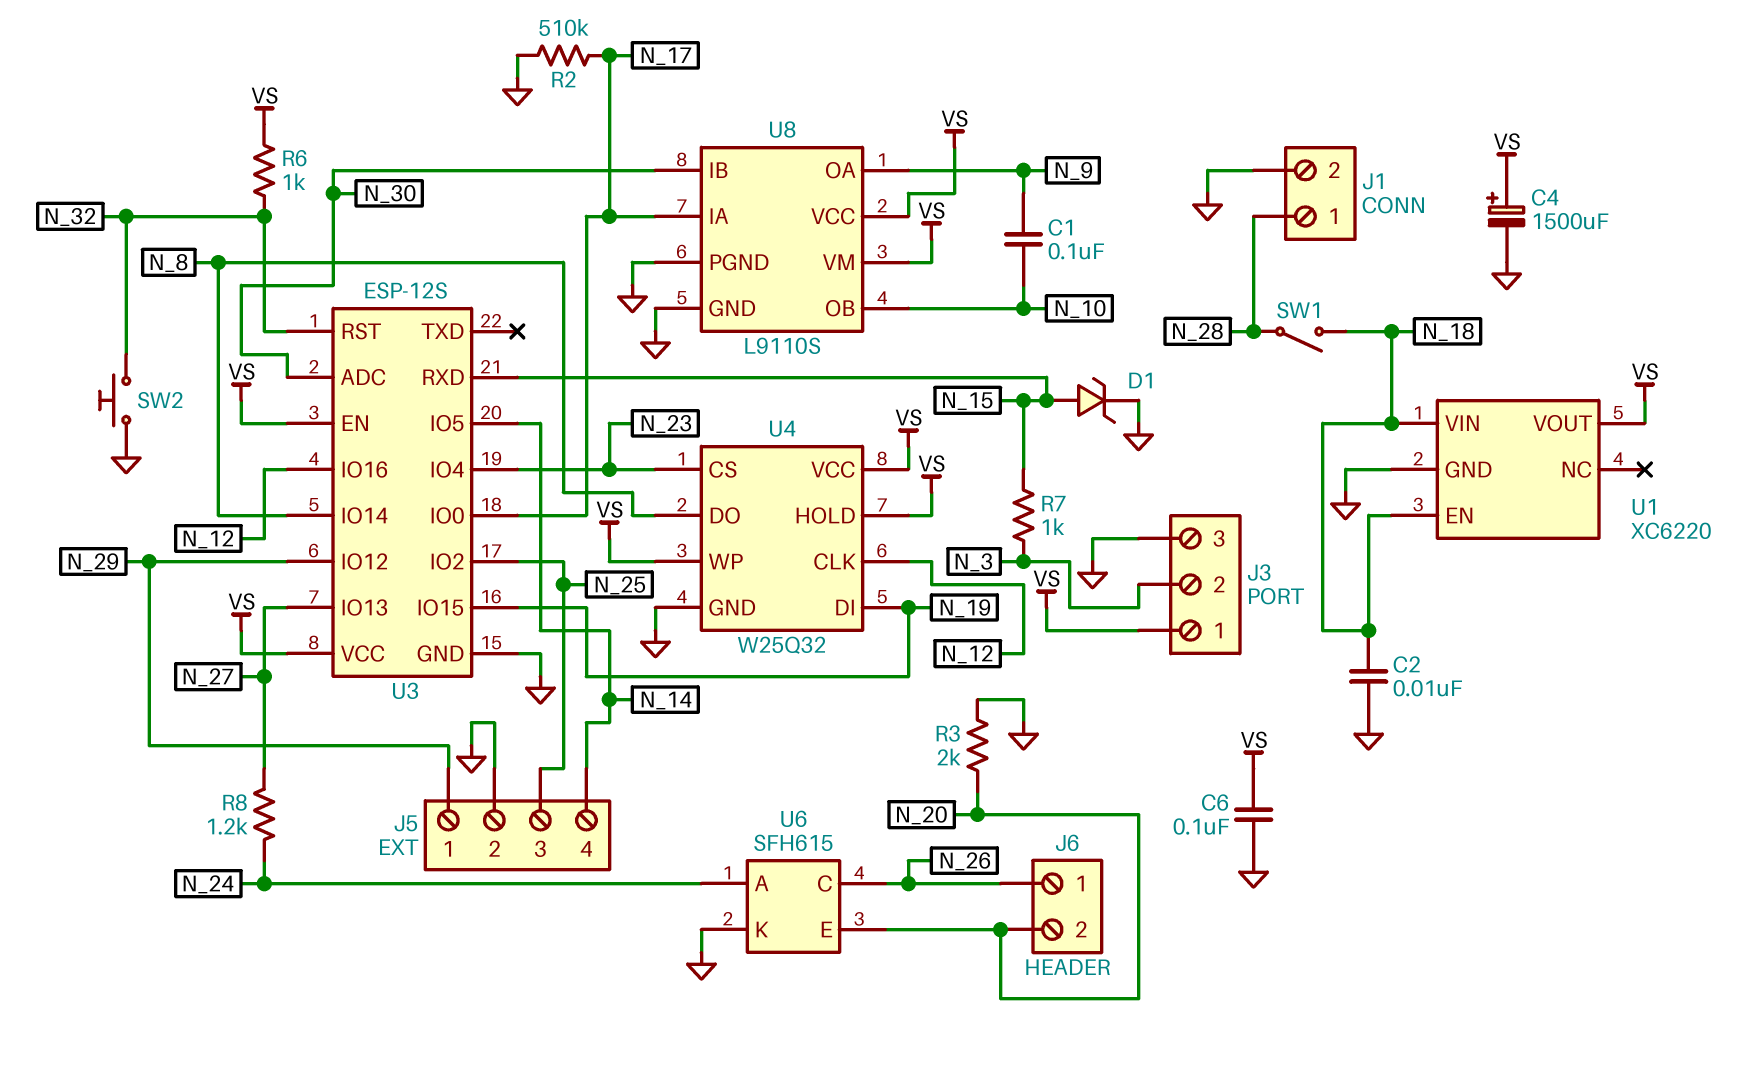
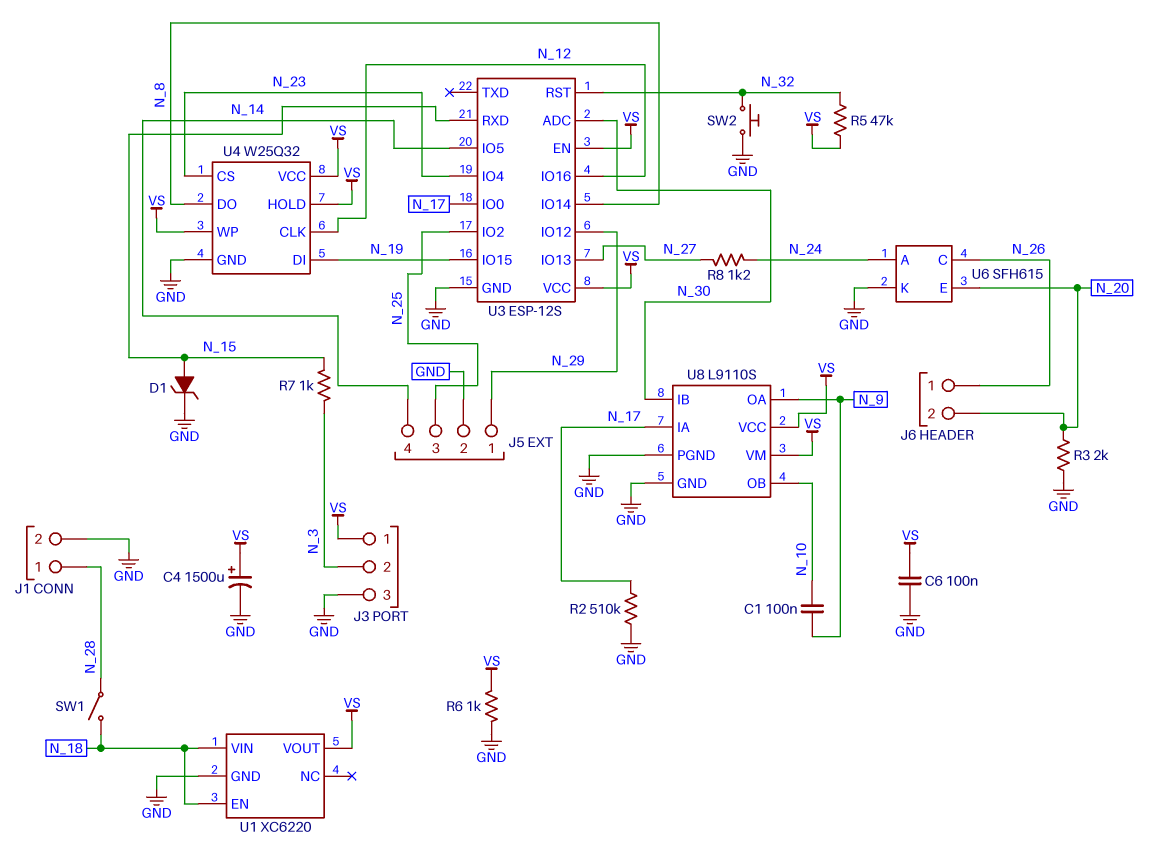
C2: 10nF (GND, N_18) -> none
R5: none -> 47k (N_32, VS)
R6: 1k (N_32, VS) -> 1k (GND, VS)

